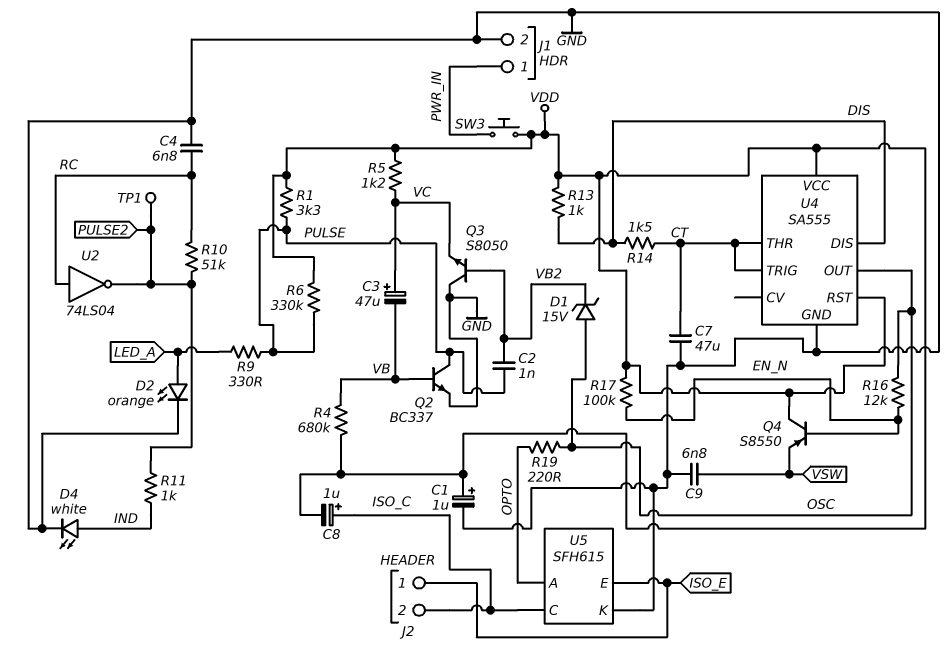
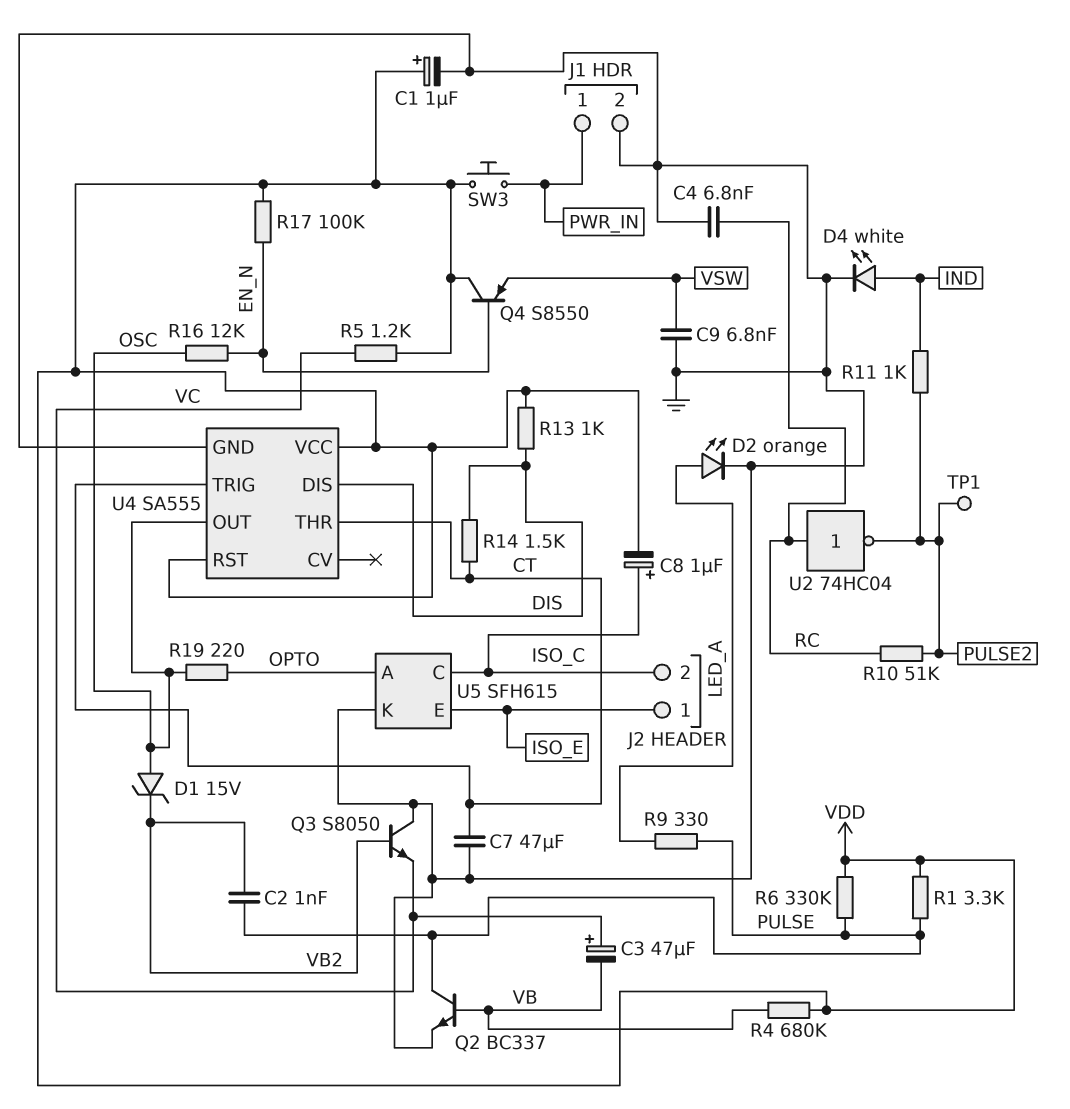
U2: NOT 74LS04 (in RC, out PULSE2) -> NOT 74HC04 (in RC, out PULSE2)

